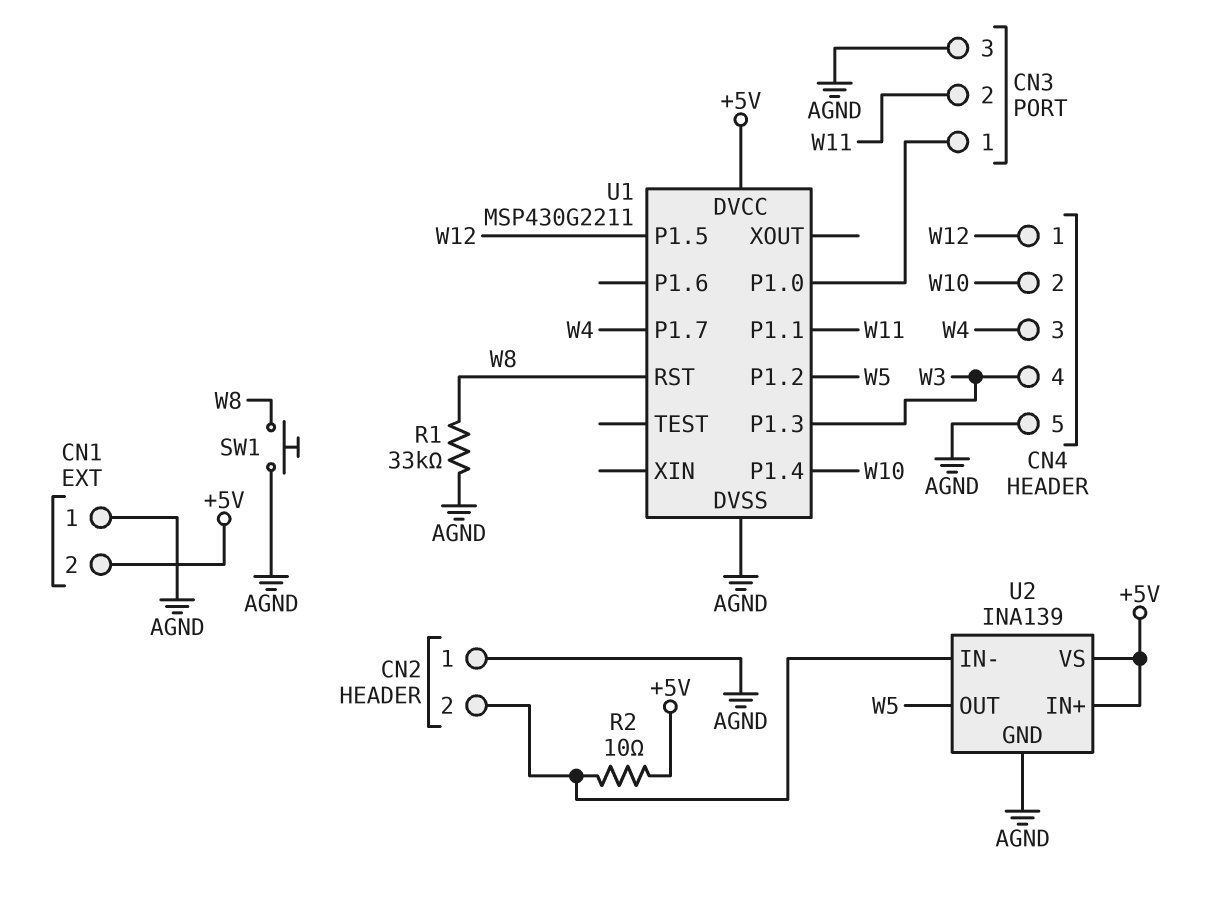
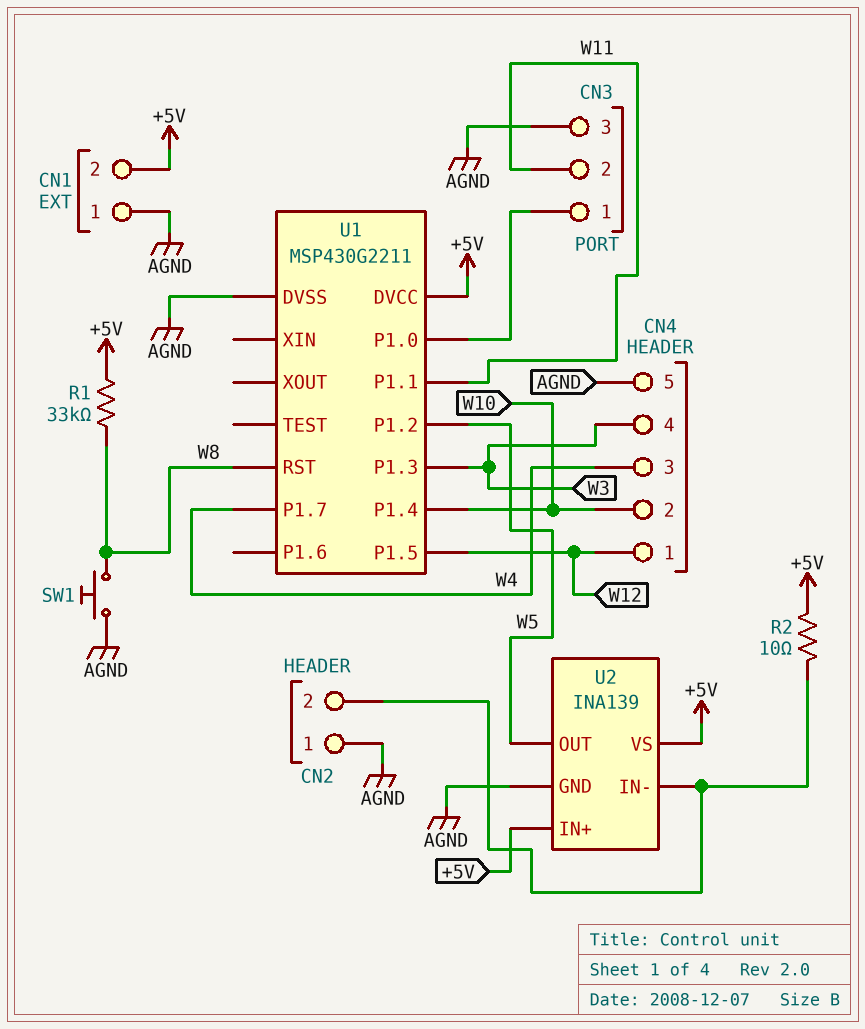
R1: 33k (AGND, W8) -> 33k (+5V, W8)

